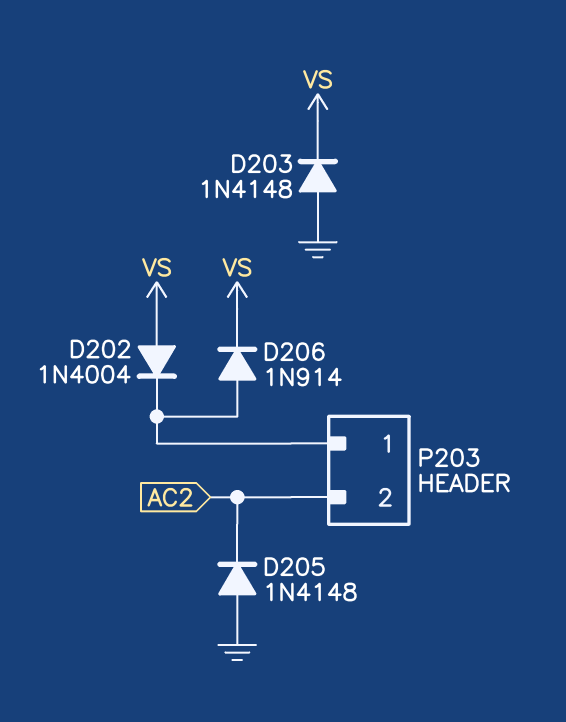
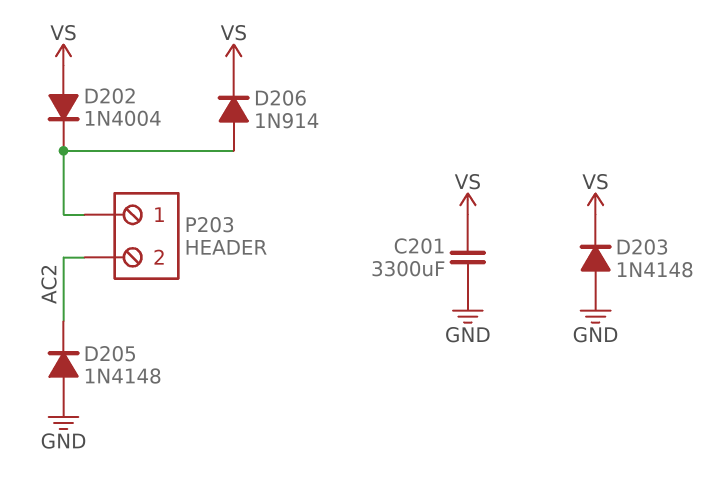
C201: none -> 3300uF (GND, VS)

